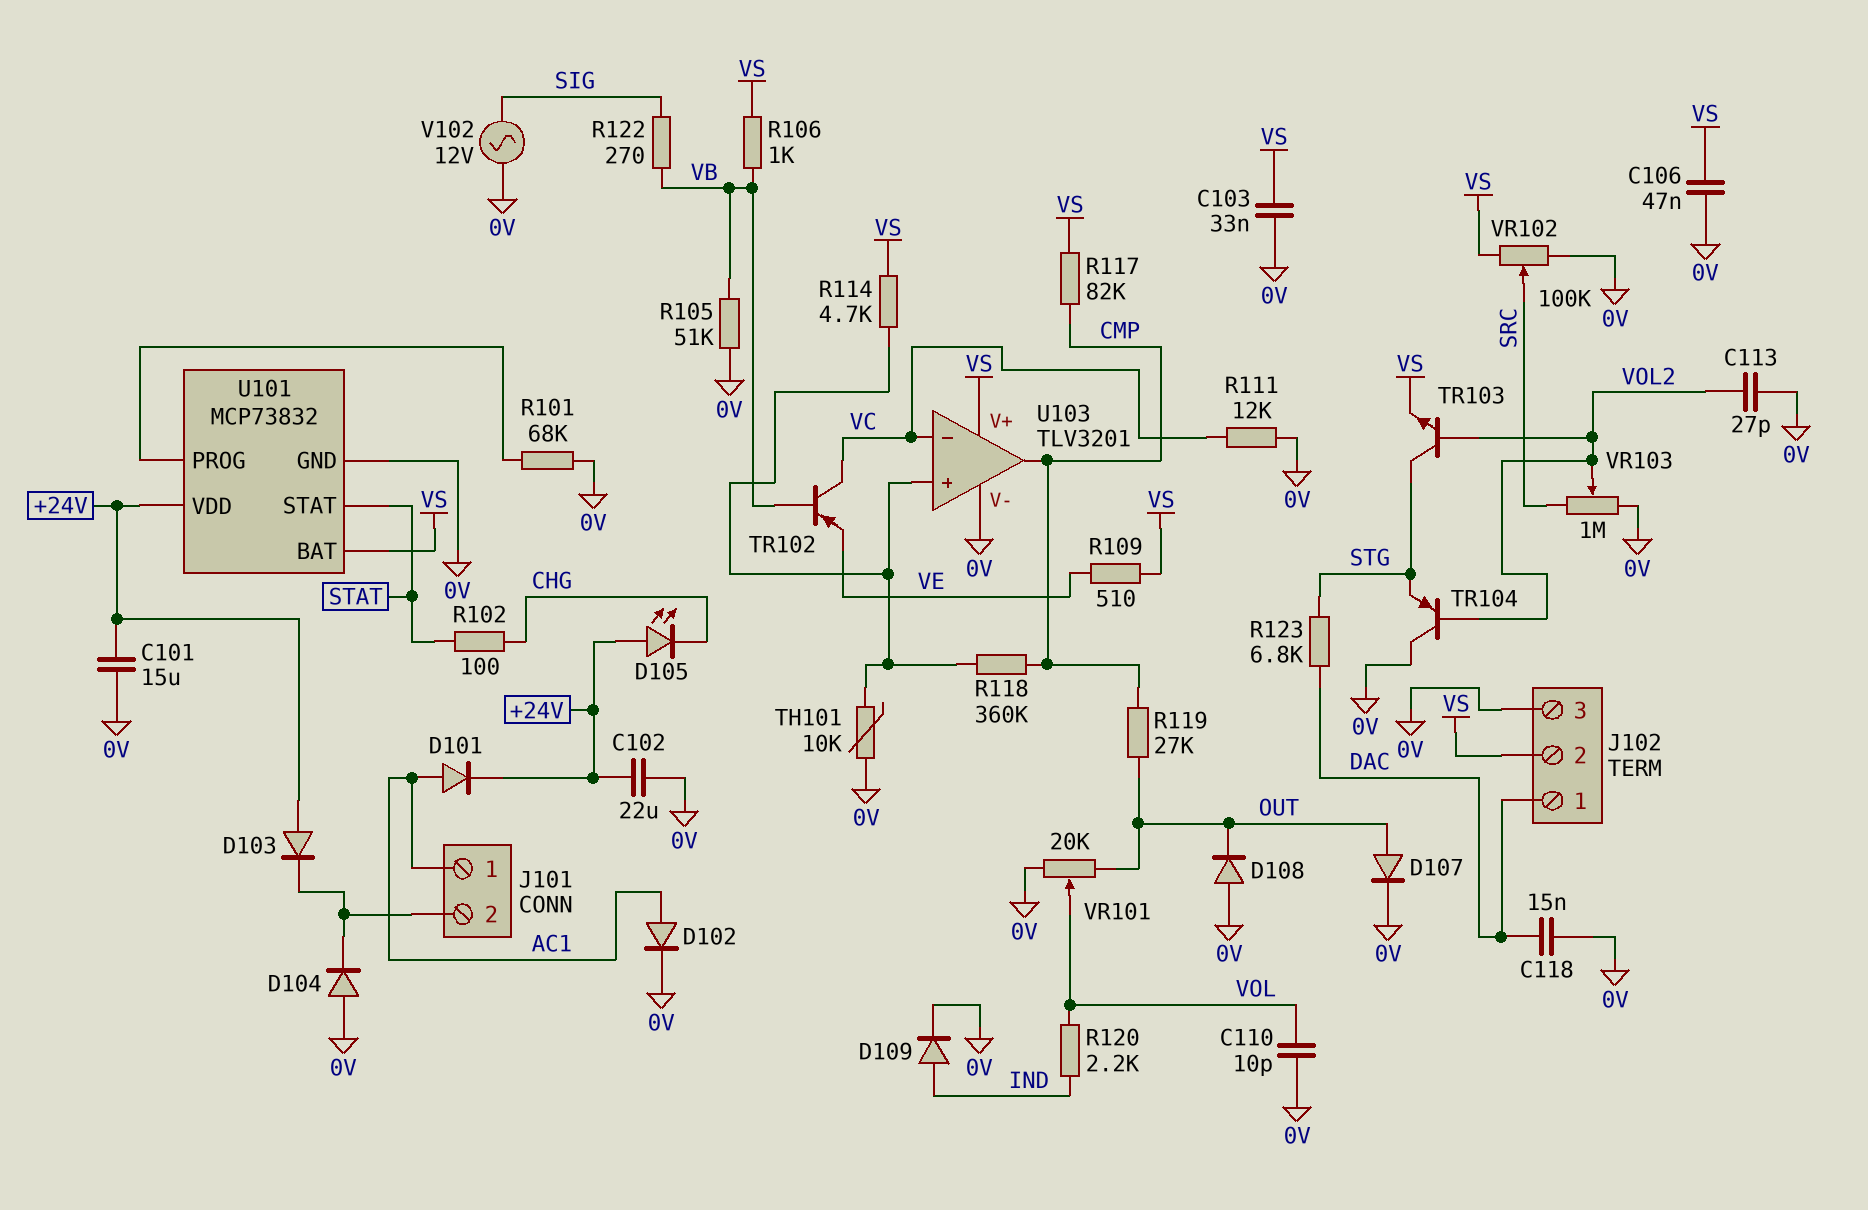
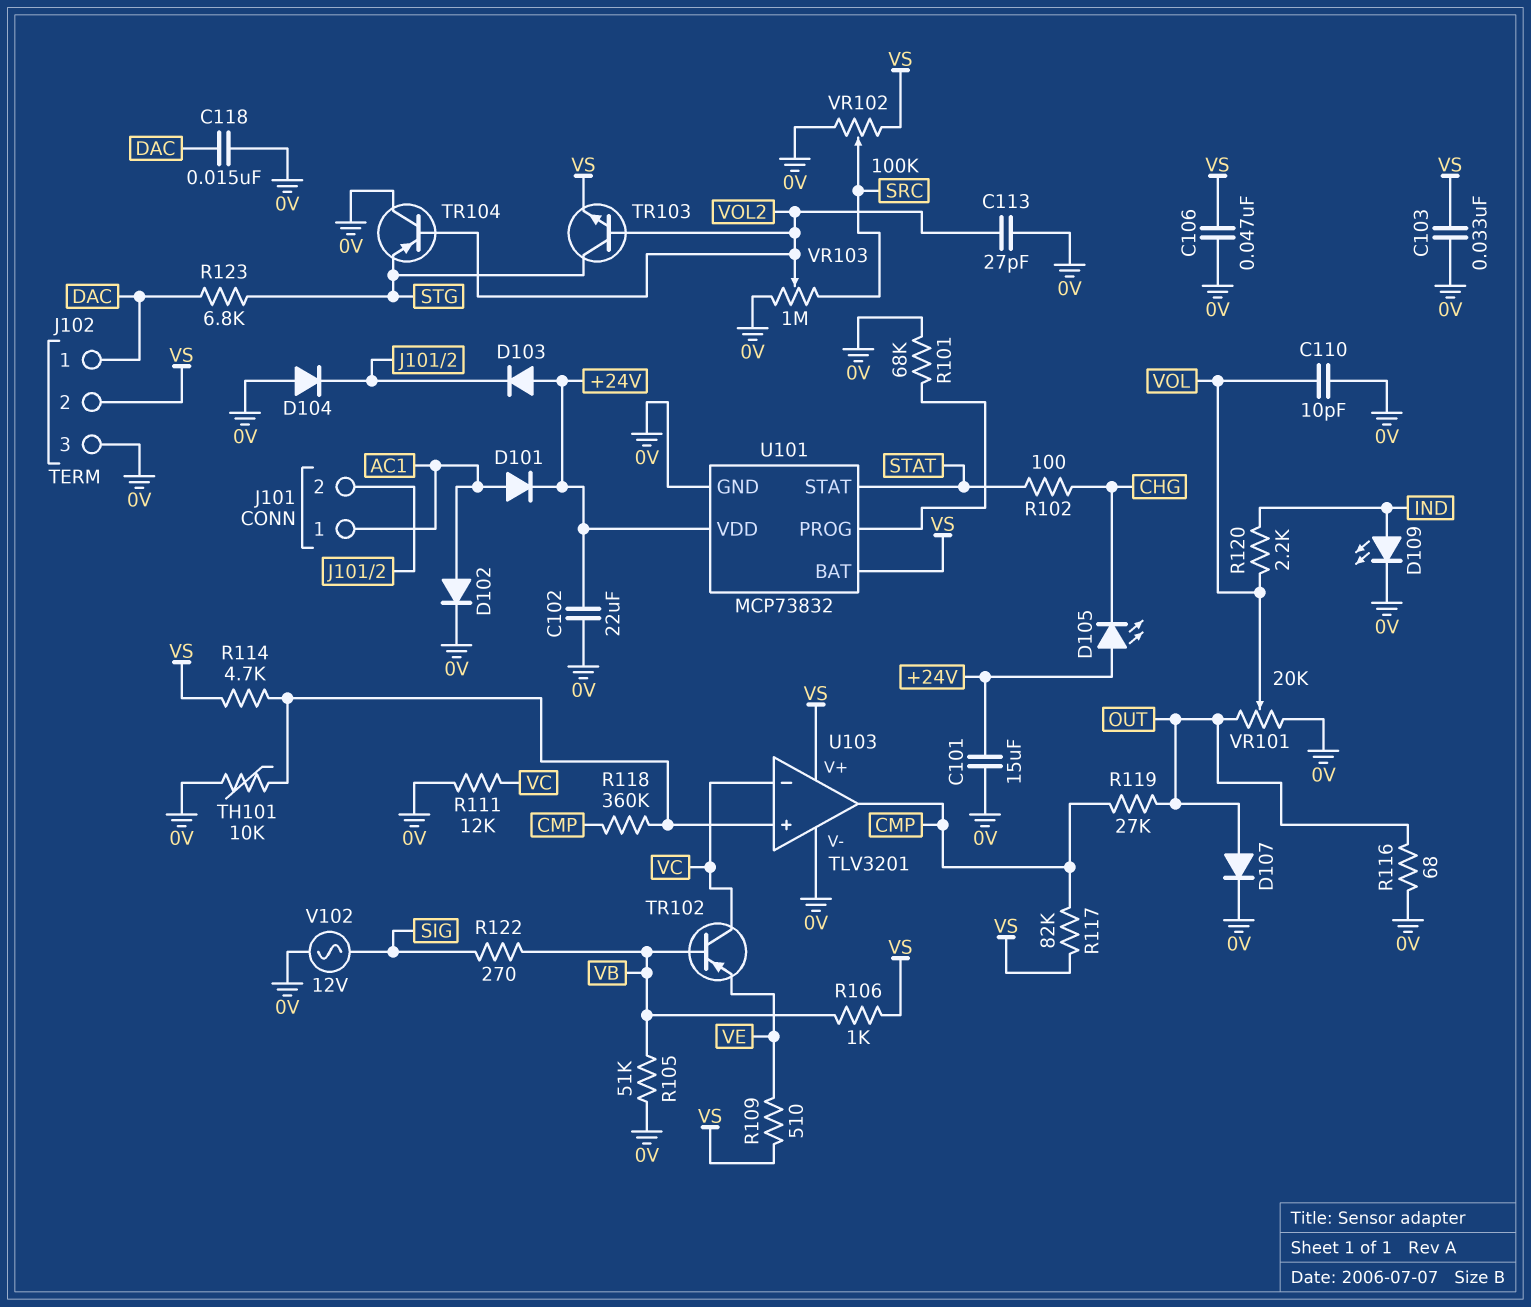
D108: diode (A 0V, K OUT) -> none
D109: diode (A IND, K 0V) -> LED (A IND, K 0V)
R116: none -> 68 (0V, OUT)

